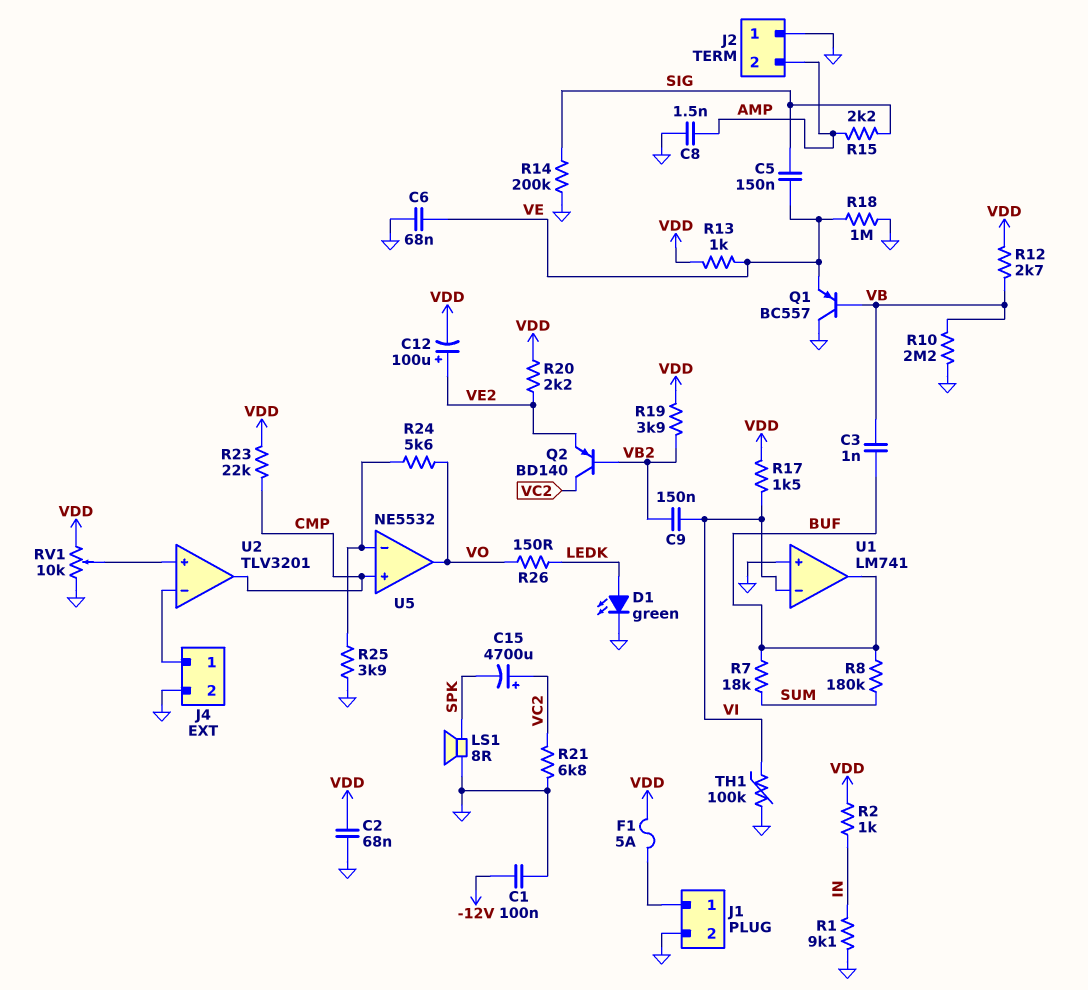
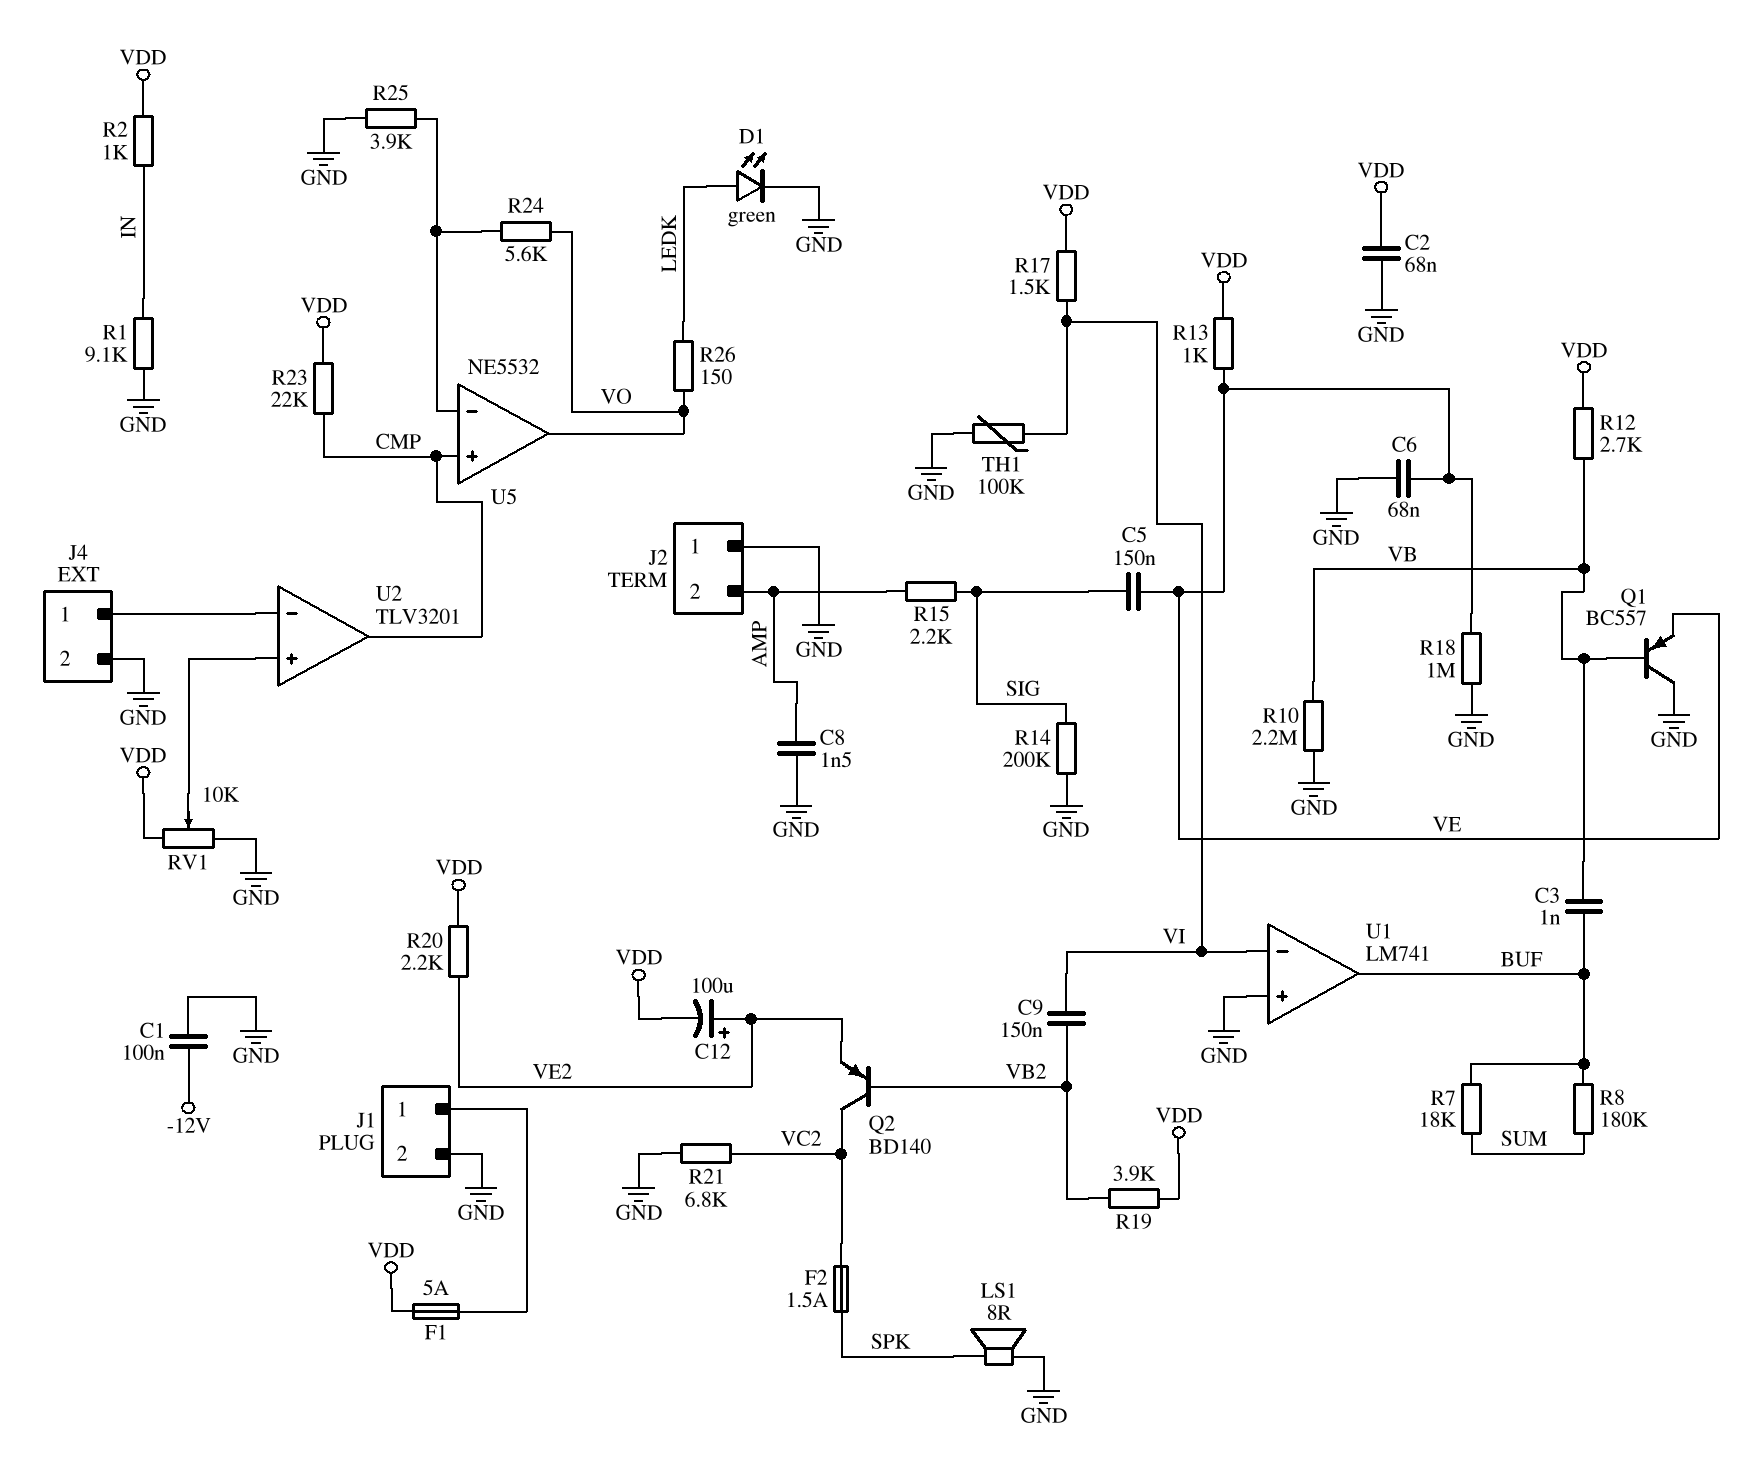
C15: 4700uF (plus VC2, minus SPK) -> none
F2: none -> 1.5A (SPK, VC2)

